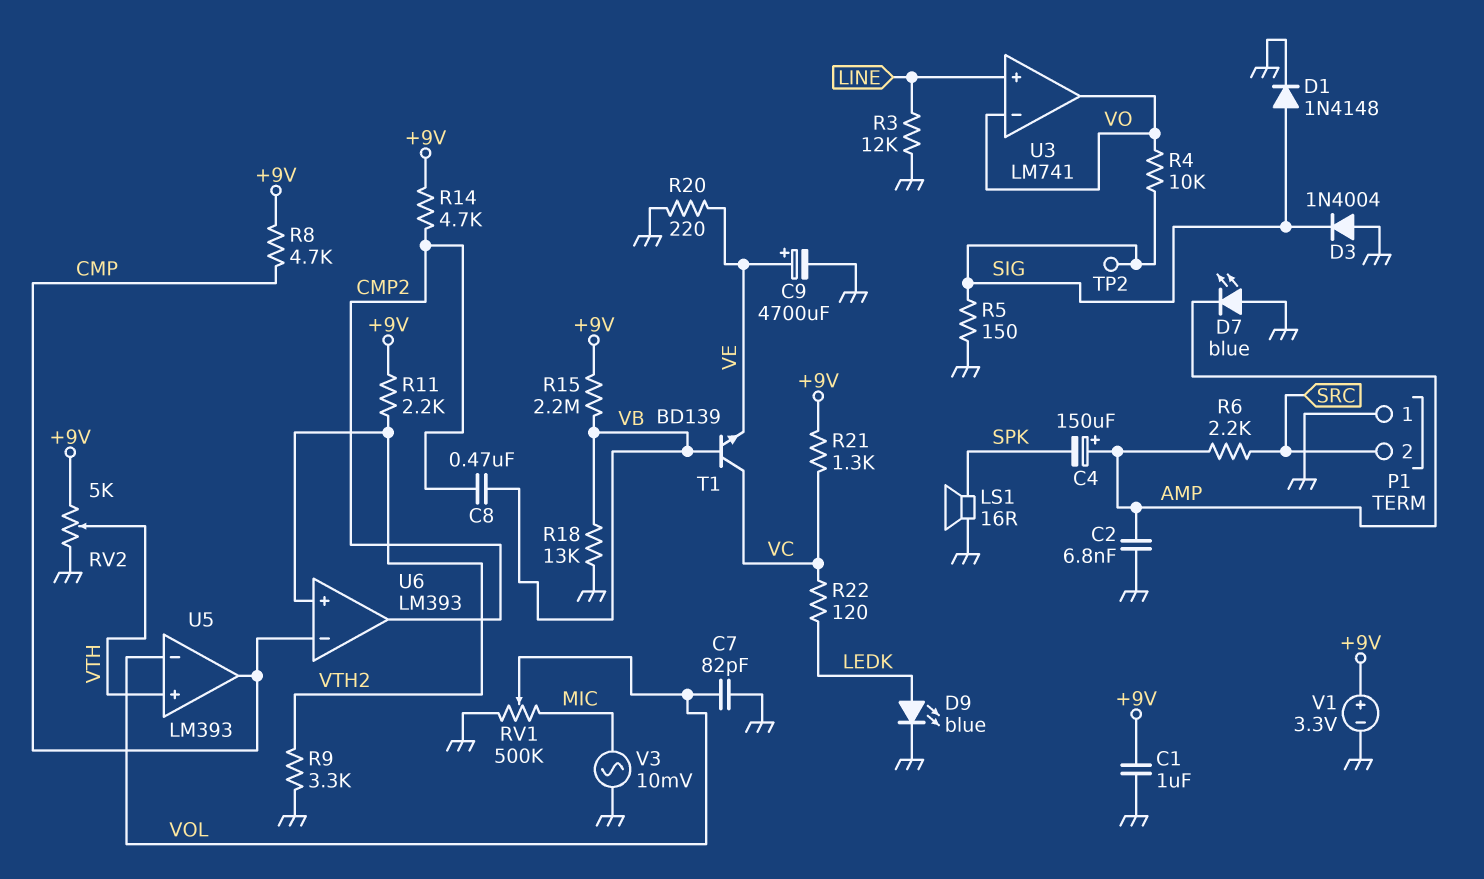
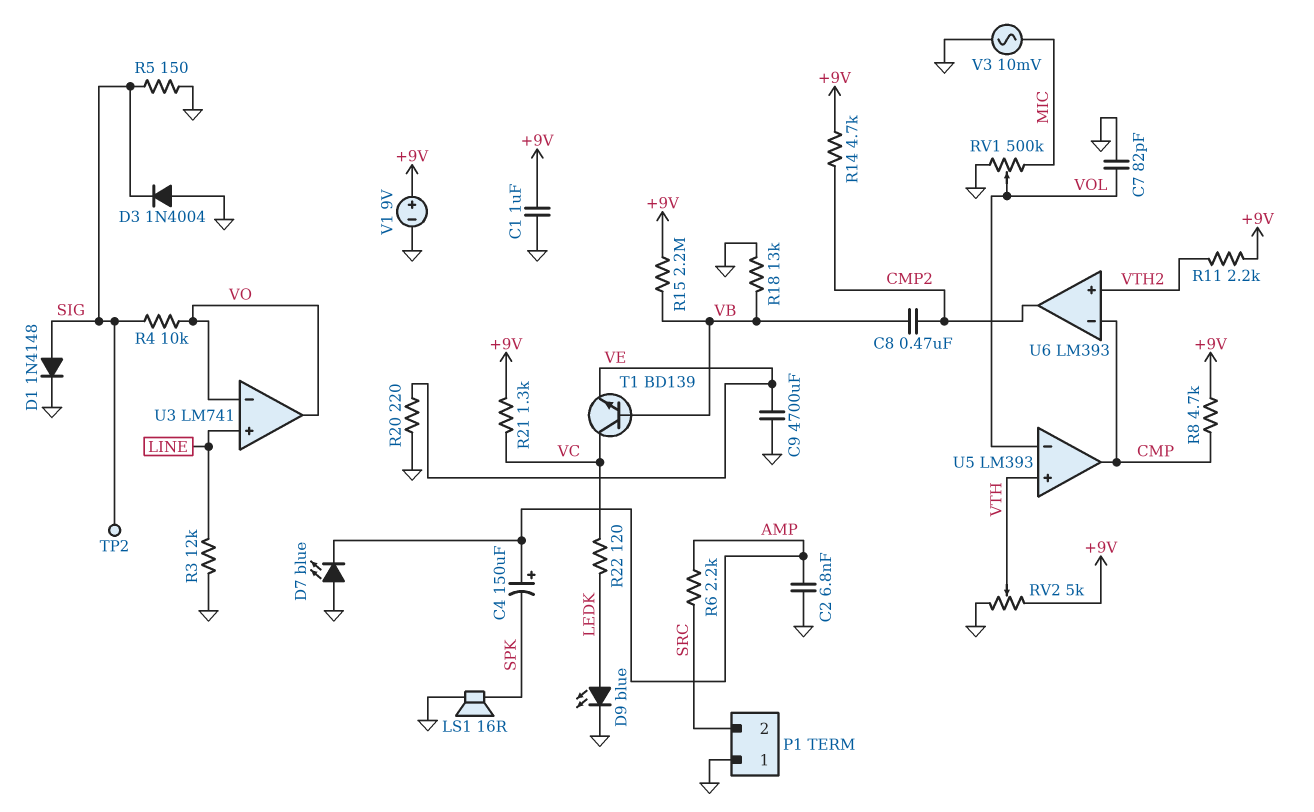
C9: 4700uF (plus VE, minus GND) -> 4700uF (GND, VE)
R9: 3.3k (GND, VTH2) -> none
V1: 3.3V (plus +9V, minus GND) -> 9V (plus +9V, minus GND)

